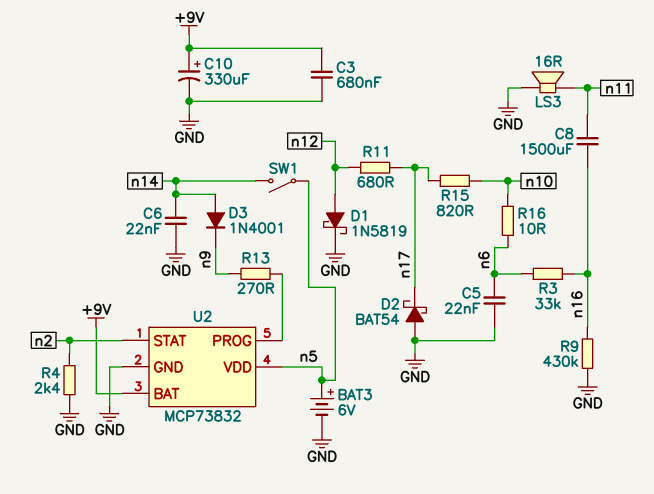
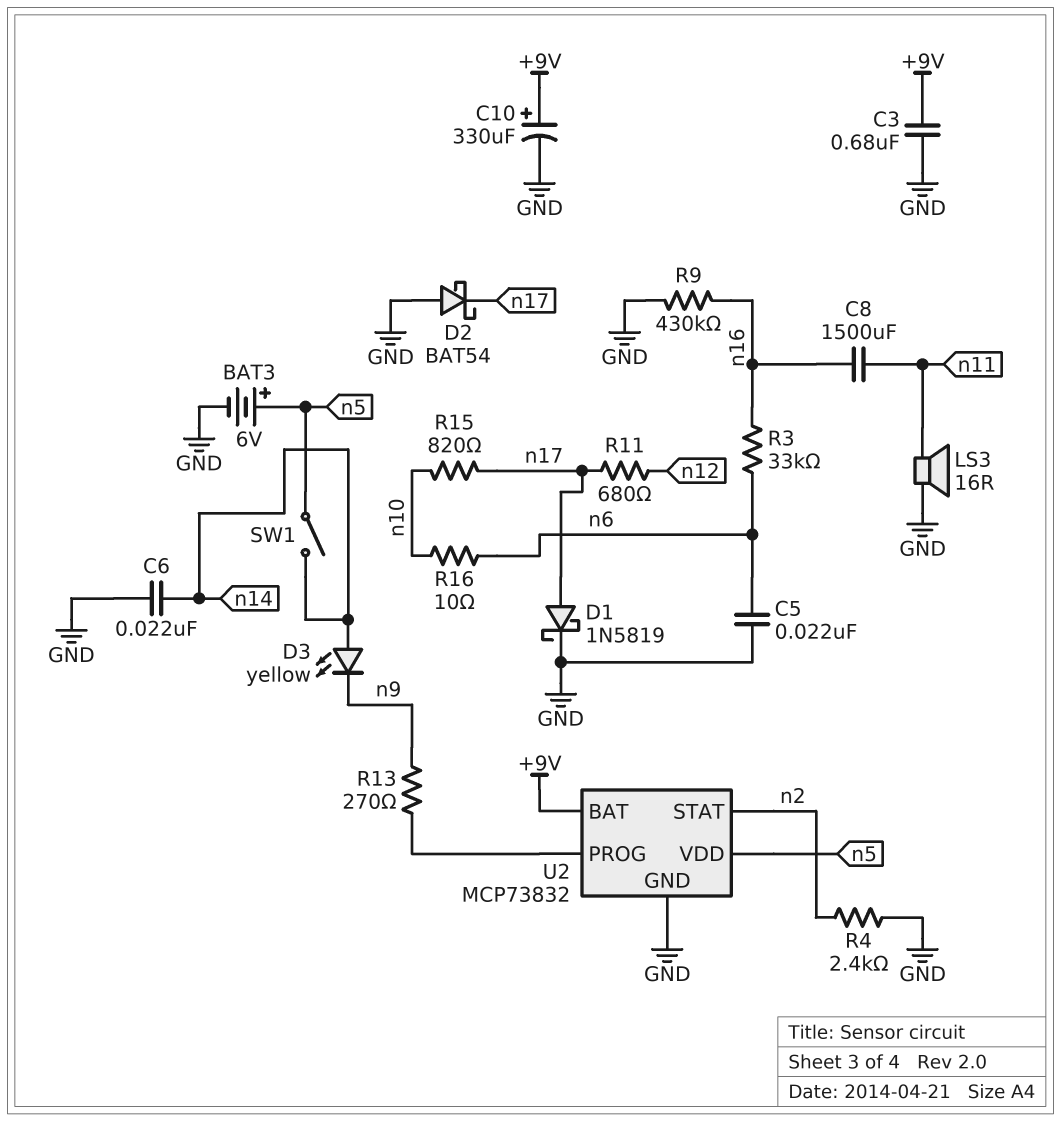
D1: schottky 1N5819 (A n12, K GND) -> schottky 1N5819 (A n17, K GND)
D3: diode 1N4001 (A n14, K n9) -> LED yellow (A n14, K n9)

